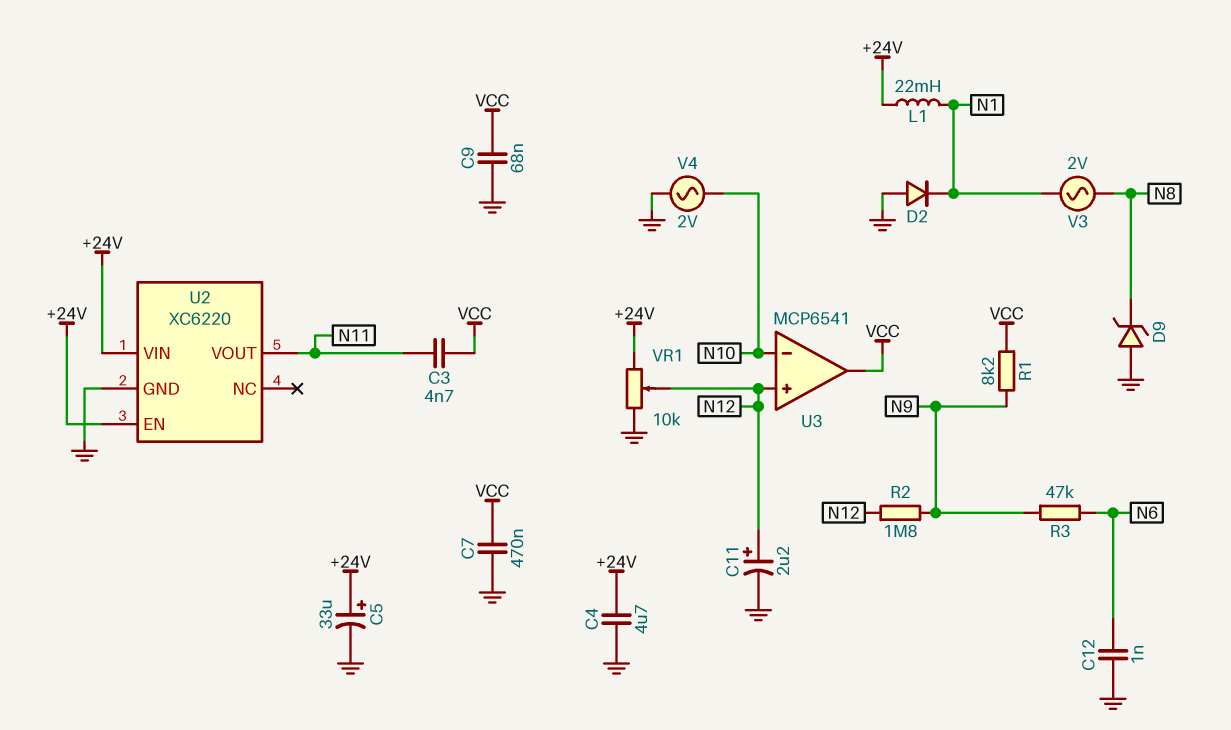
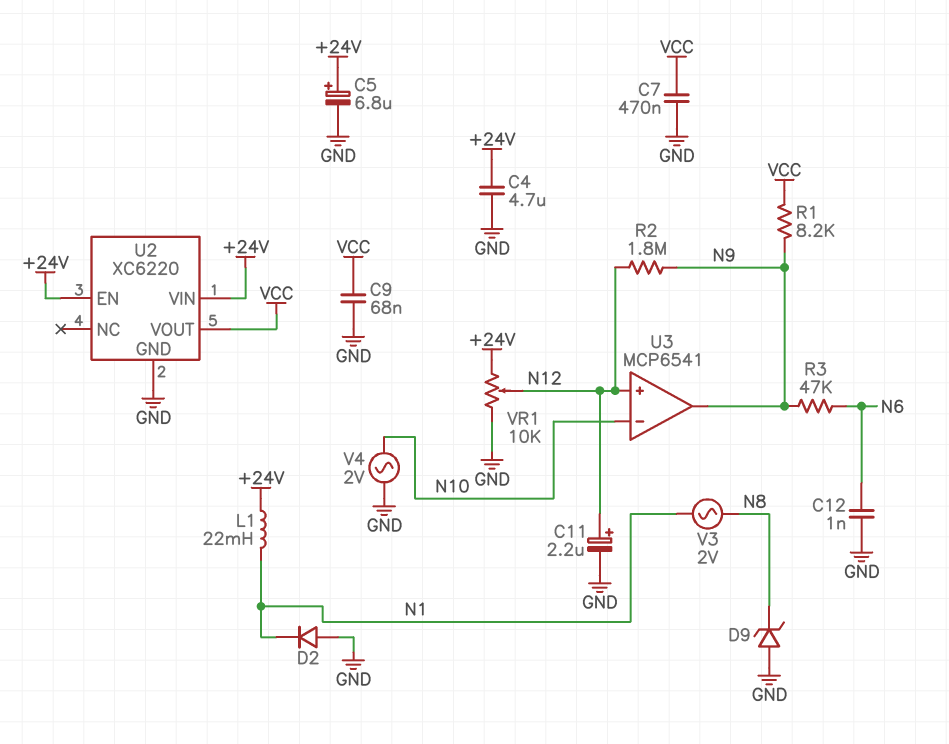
C3: 4.7nF (N11, VCC) -> none
C5: 33uF (plus +24V, minus GND) -> 6.8uF (plus +24V, minus GND)
U2 pin VOUT: N11 -> VCC
U3 pin out: VCC -> N9

